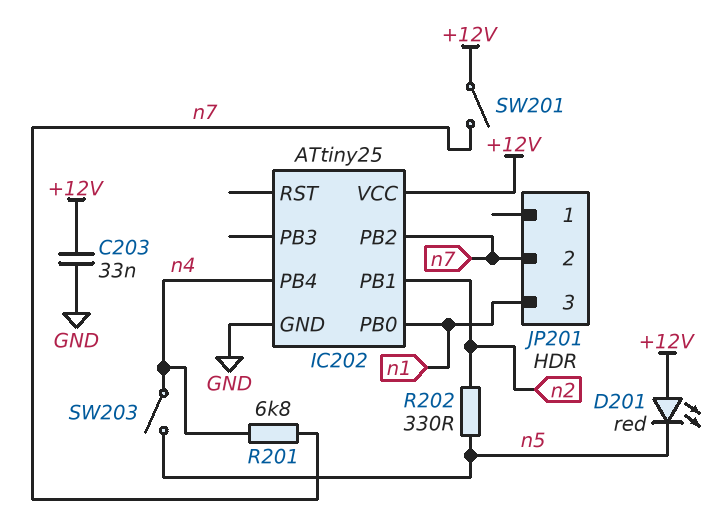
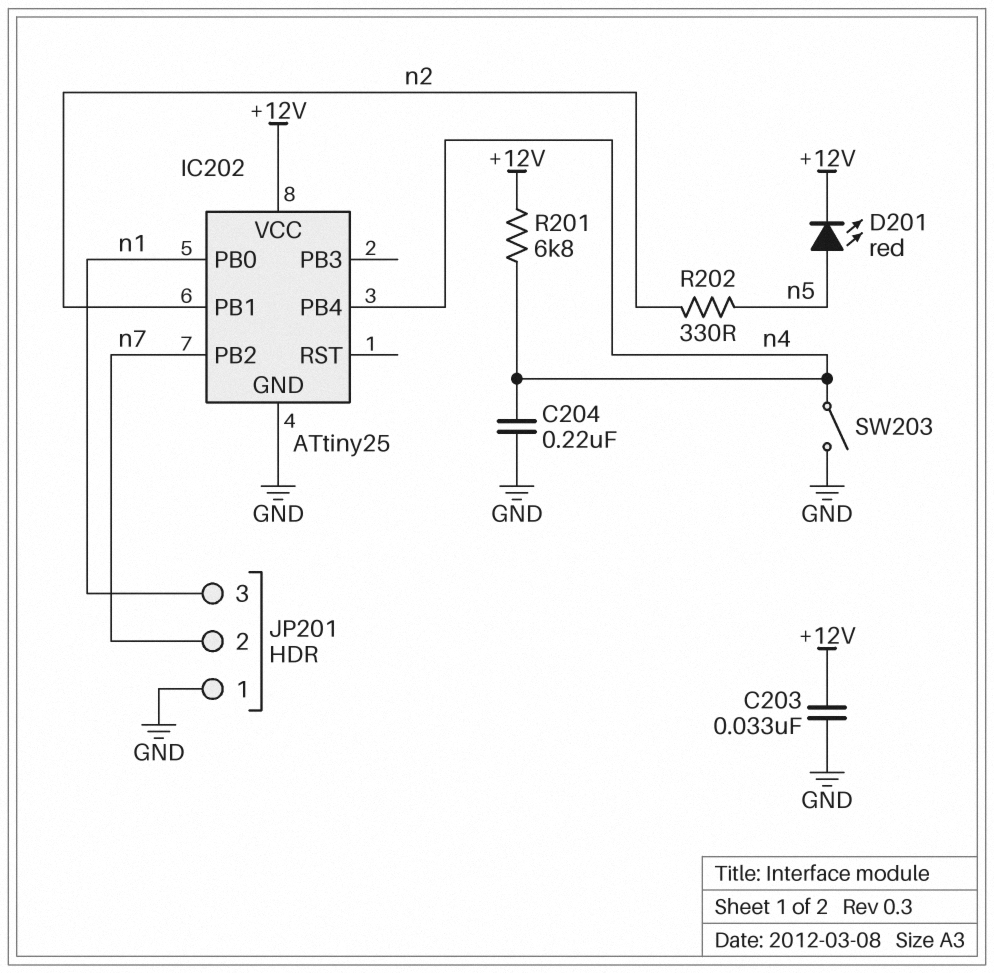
C204: none -> 220nF (GND, n4)
D201: LED red (A +12V, K n5) -> LED red (A n5, K +12V)
JP201 pin 1: none -> GND
R201: 6.8k (n4, n7) -> 6.8k (+12V, n4)
SW201: switch (+12V, n7) -> none
SW203: switch (n4, n5) -> switch (GND, n4)

